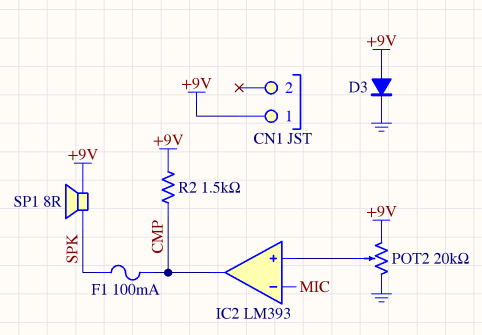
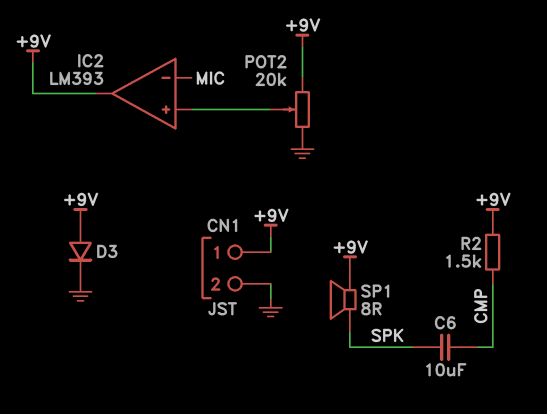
C6: none -> 10uF (CMP, SPK)
CN1 pin 2: none -> GND
F1: 100mA (CMP, SPK) -> none
IC2 pin out: CMP -> +9V

